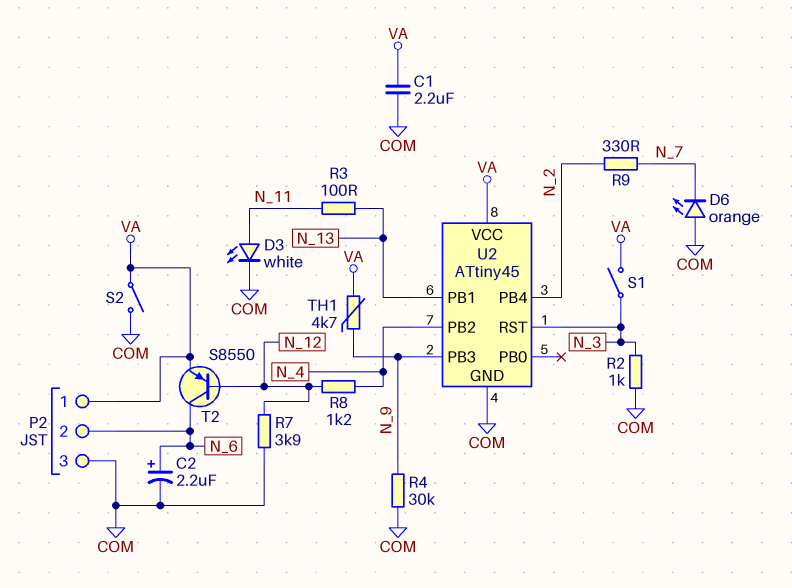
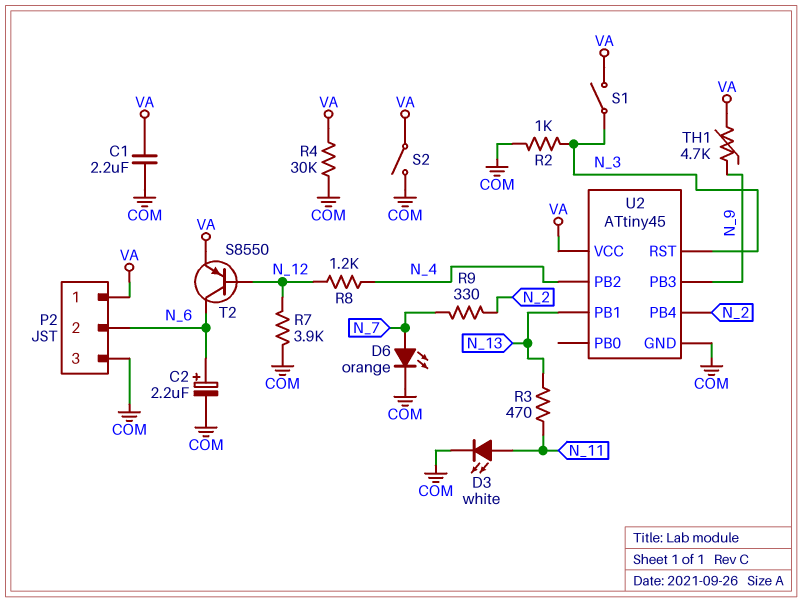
D6: LED orange (A COM, K N_7) -> LED orange (A N_7, K COM)
R3: 100 (N_11, N_13) -> 470 (N_11, N_13)
R4: 30k (COM, N_9) -> 30k (COM, VA)

